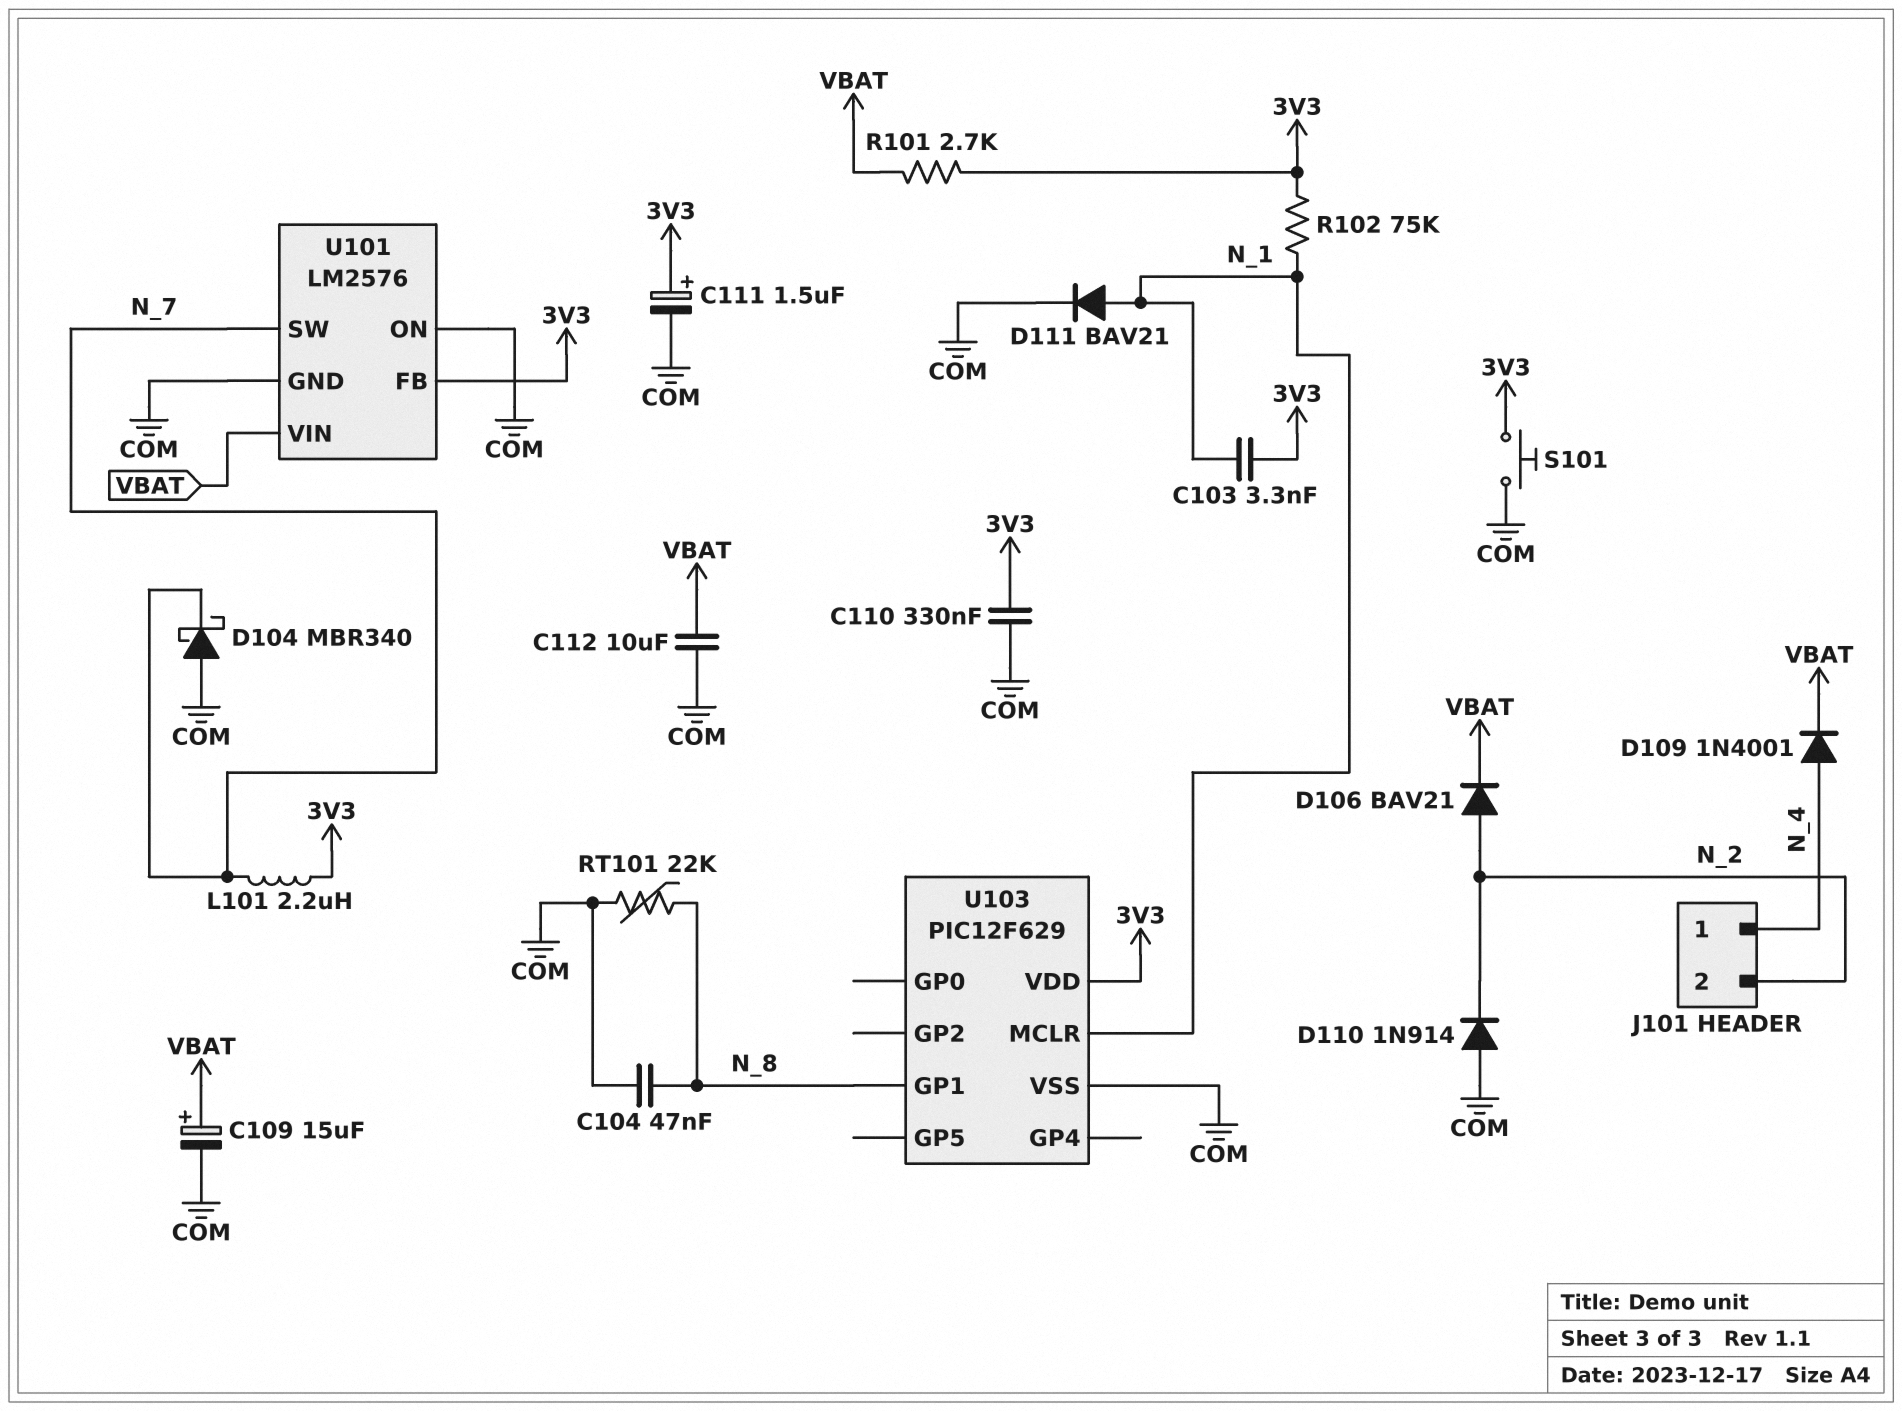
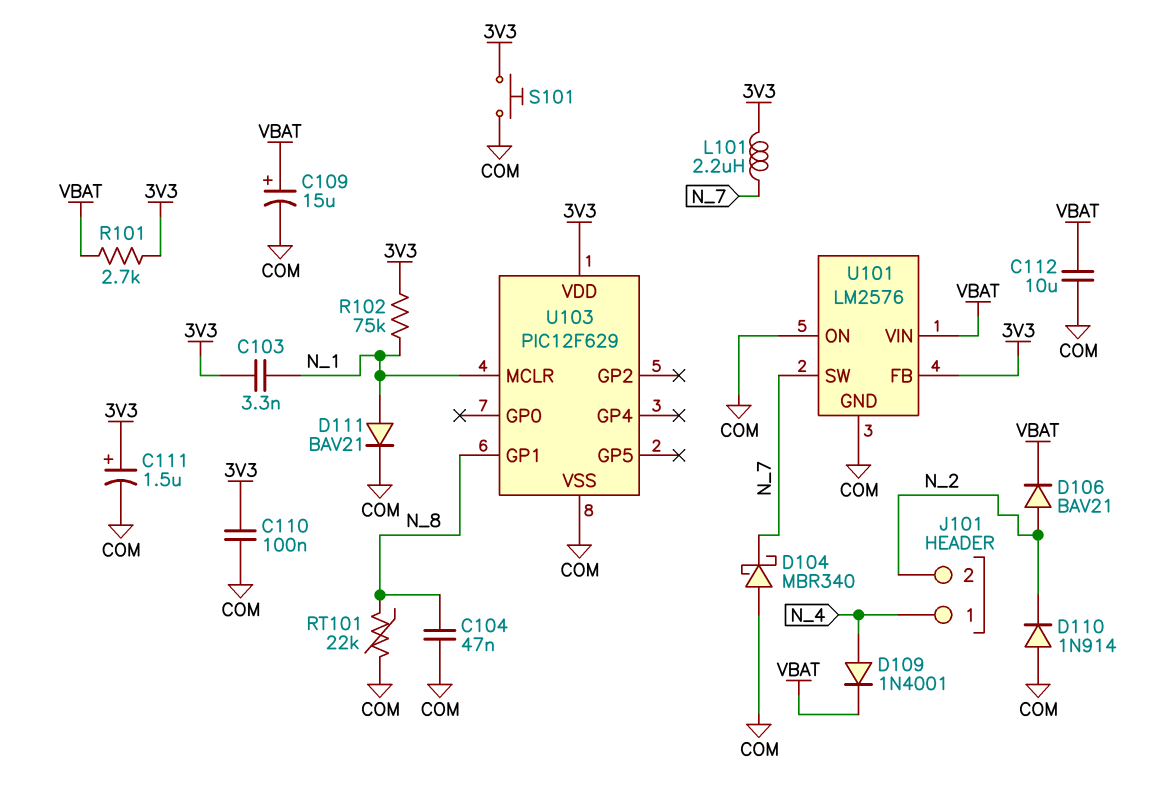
C110: 330nF (3V3, COM) -> 100nF (3V3, COM)

